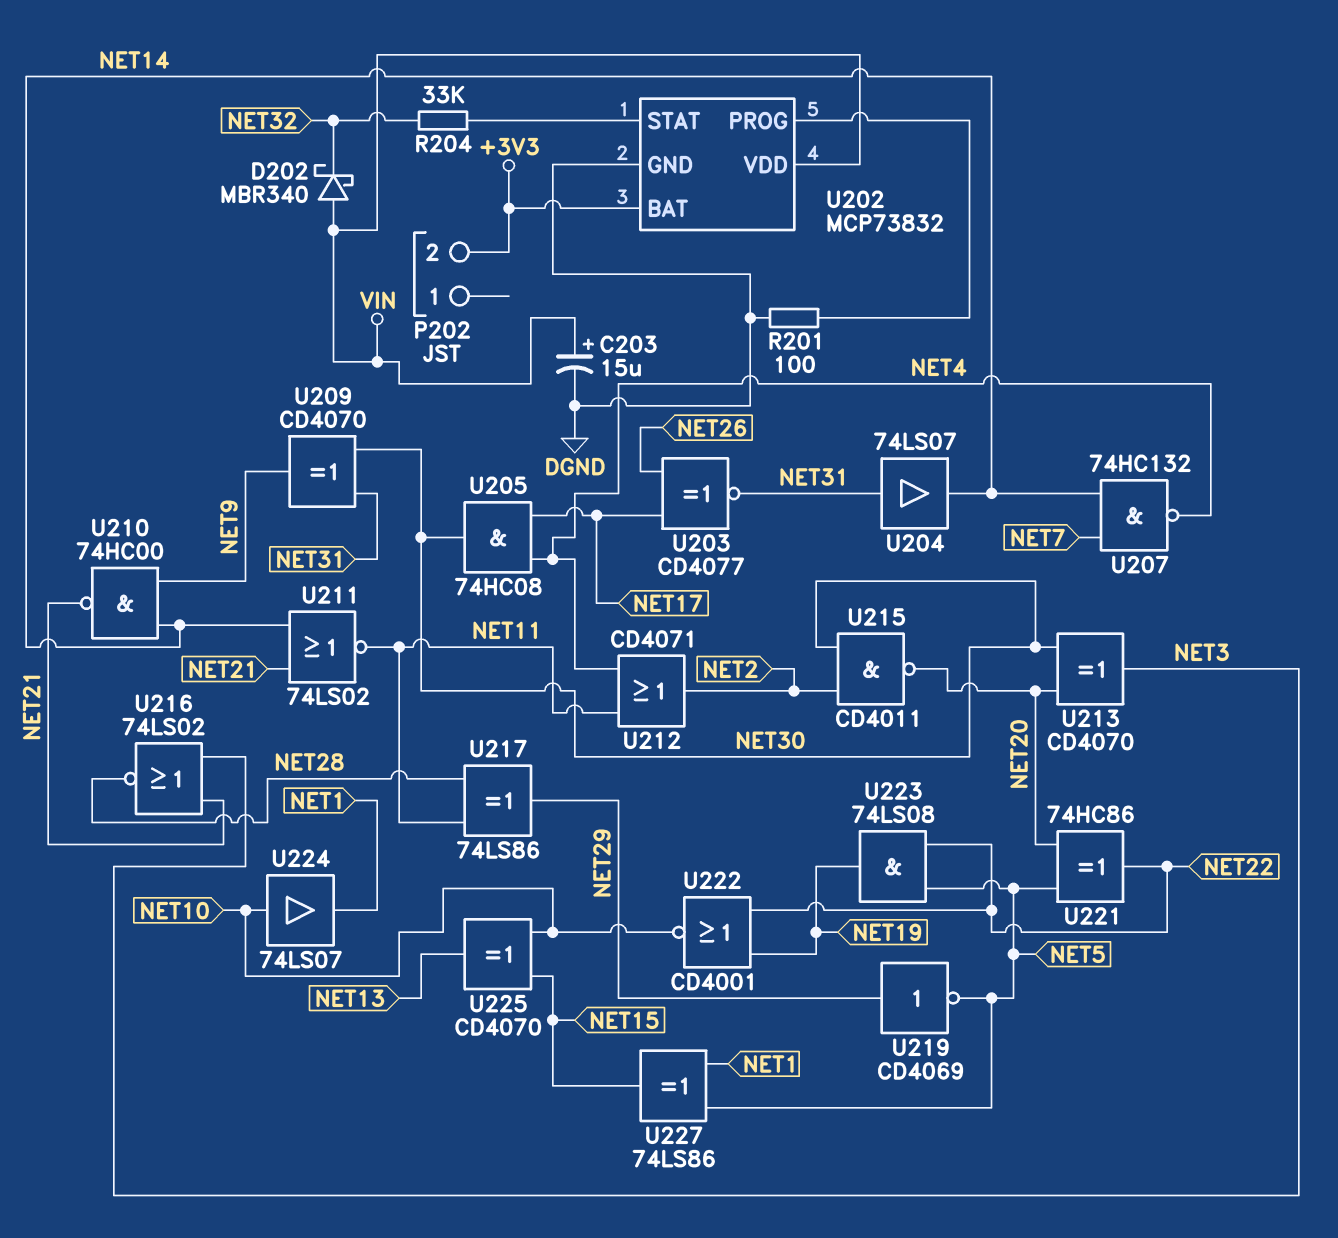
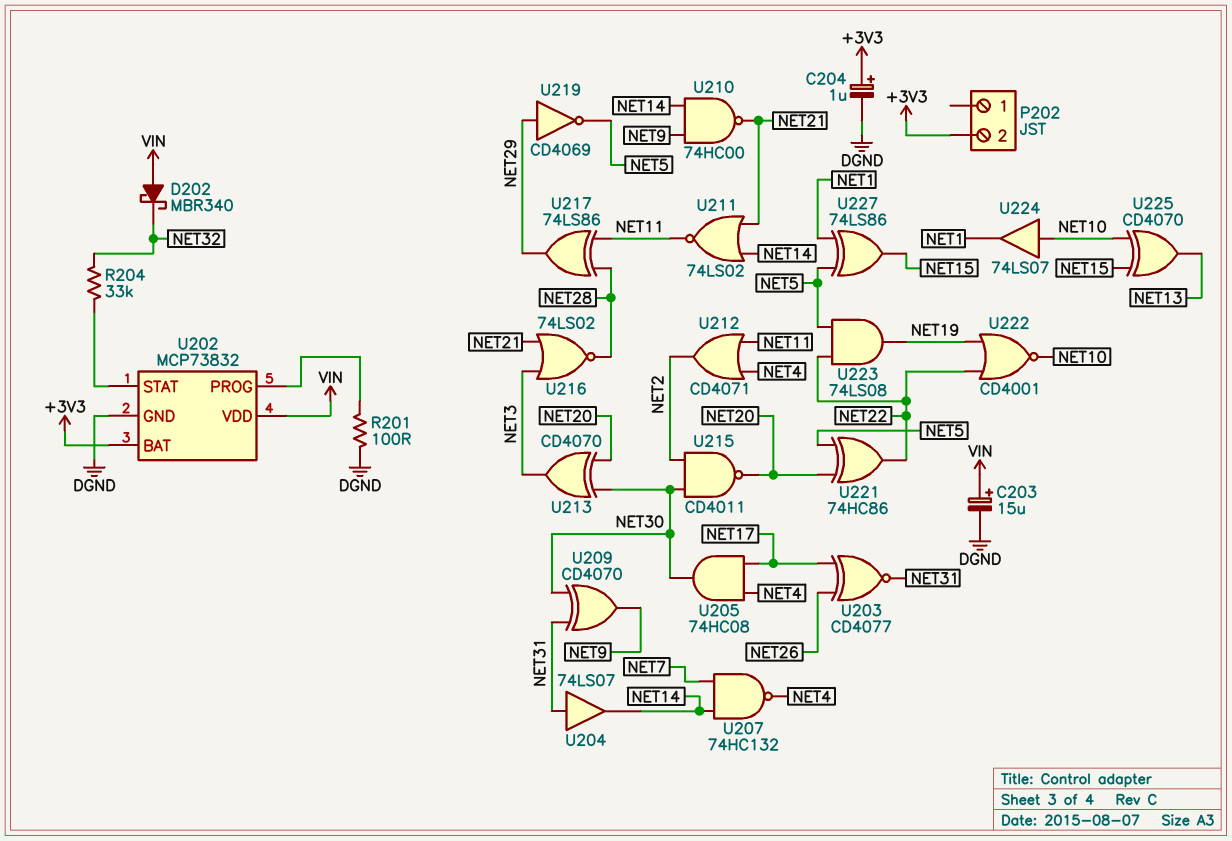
C204: none -> 1uF (plus +3V3, minus DGND)

